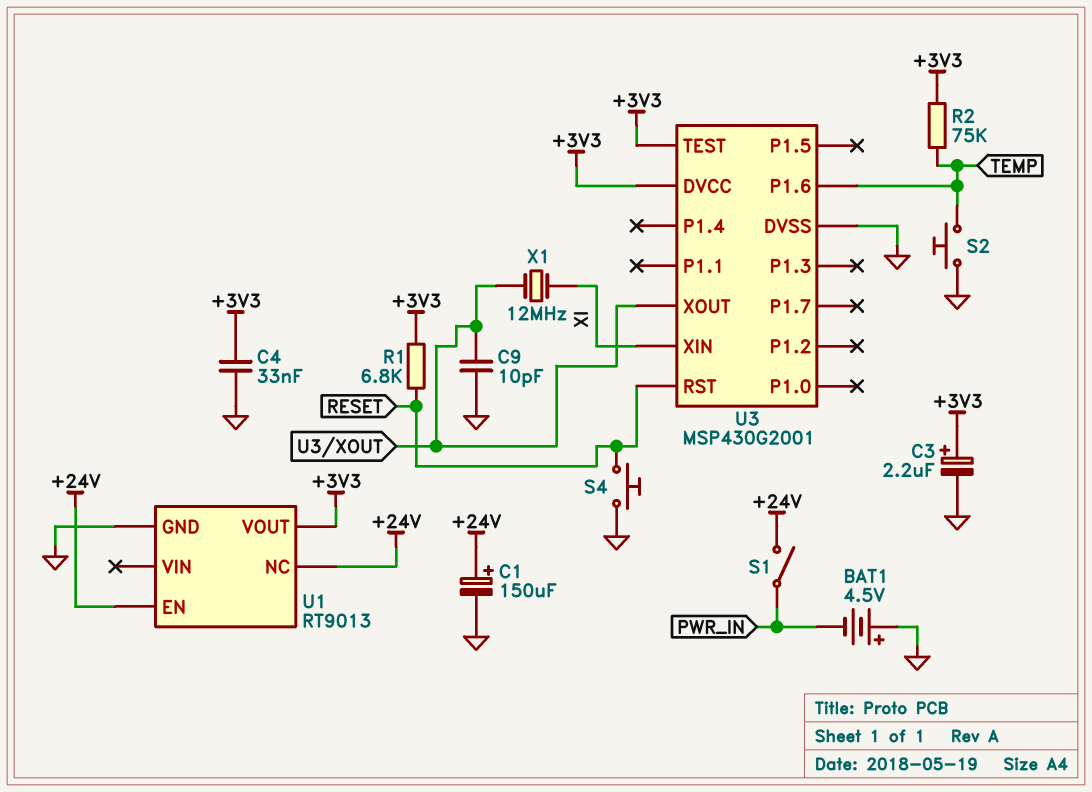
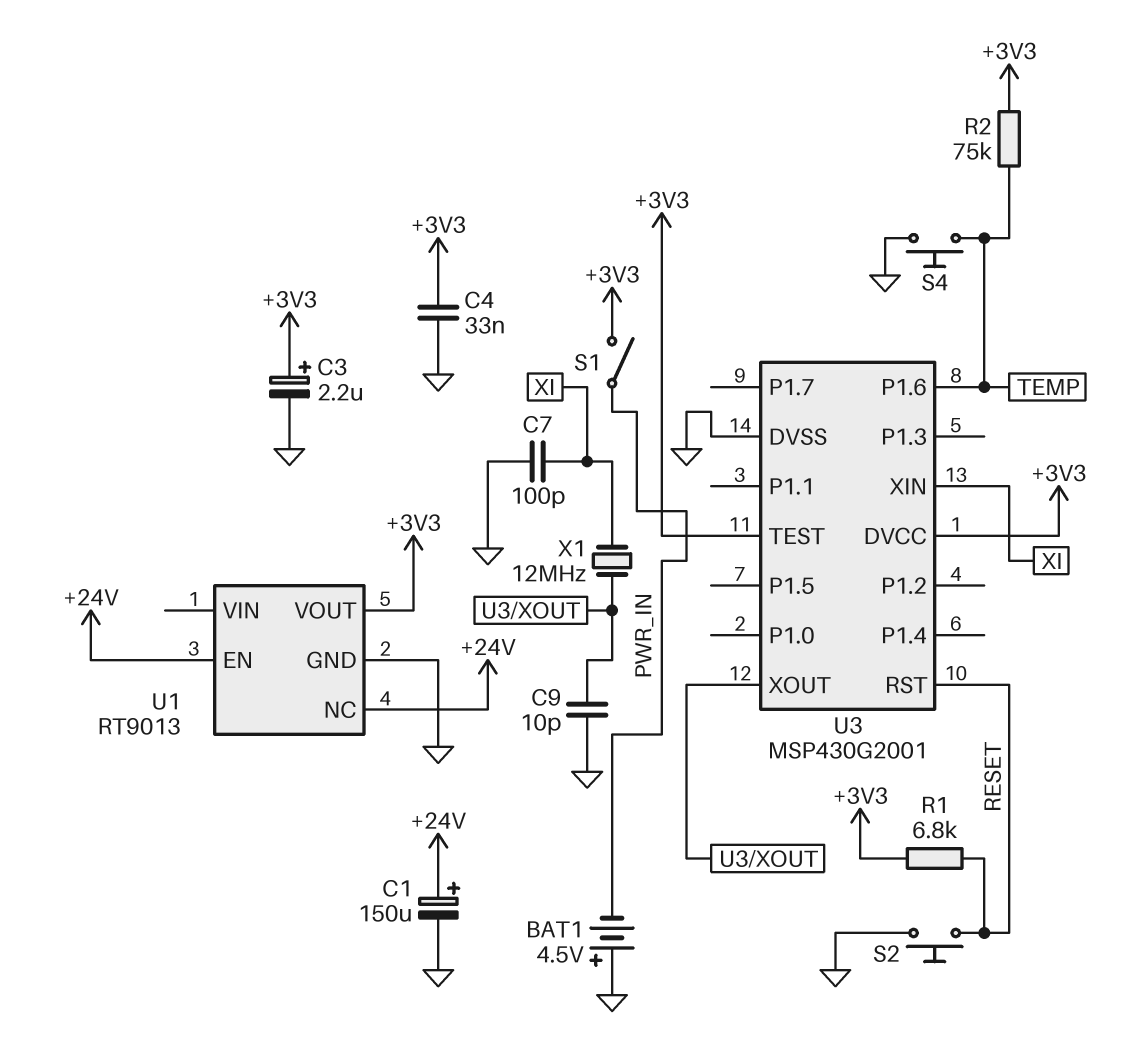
C7: none -> 100pF (GND, XI)
S1: switch (+24V, PWR_IN) -> switch (+3V3, PWR_IN)
S2: button (GND, TEMP) -> button (GND, RESET)
S4: button (GND, RESET) -> button (GND, TEMP)

